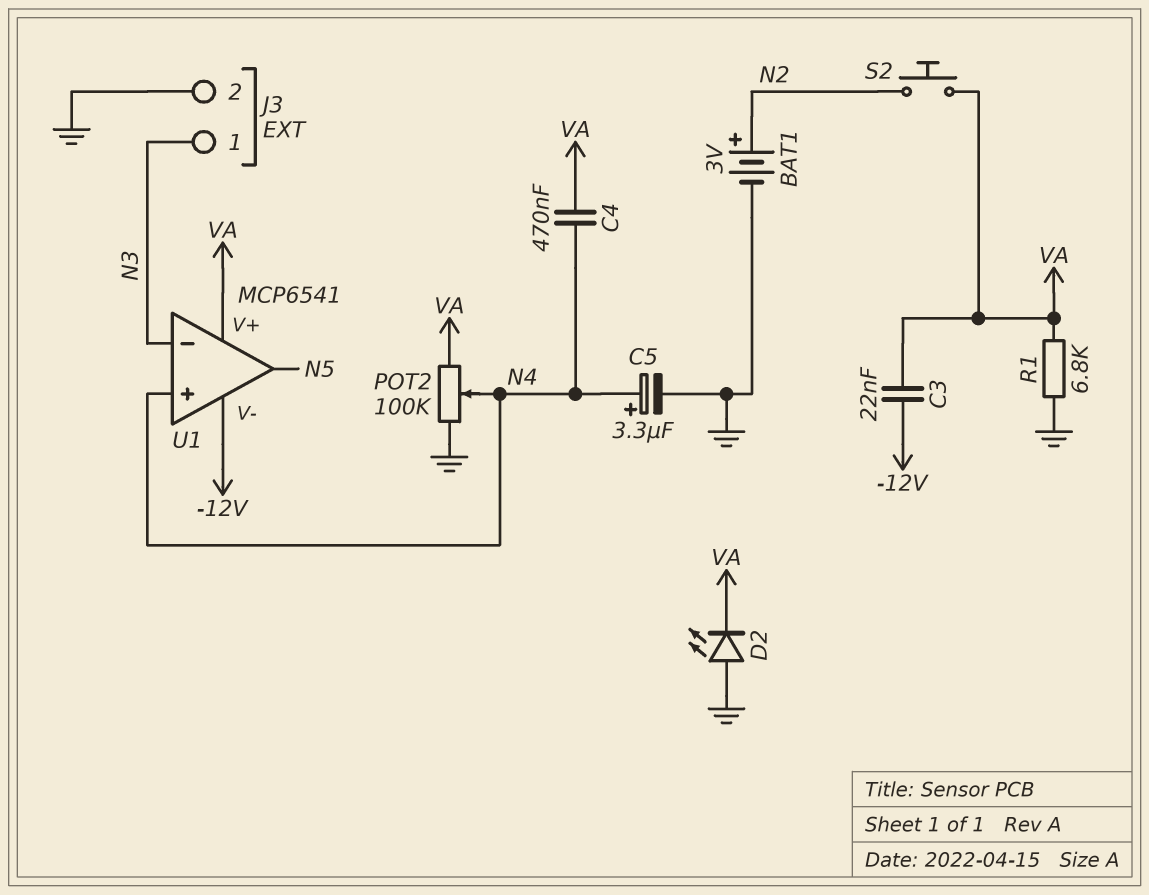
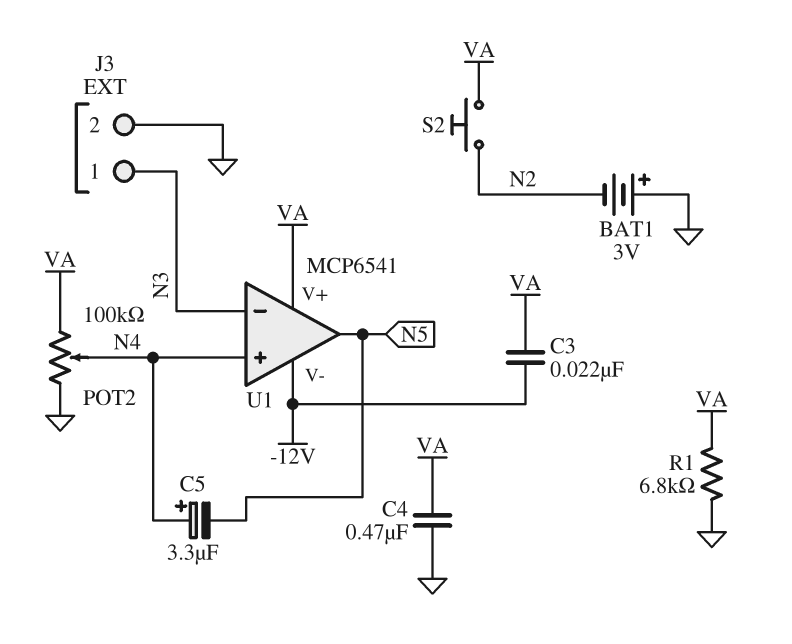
BAT1: 3V (plus N2, minus GND) -> 3V (plus GND, minus N2)
C4: 470nF (N4, VA) -> 470nF (GND, VA)
C5: 3.3uF (plus N4, minus GND) -> 3.3uF (plus N4, minus N5)
D2: LED (A GND, K VA) -> none

